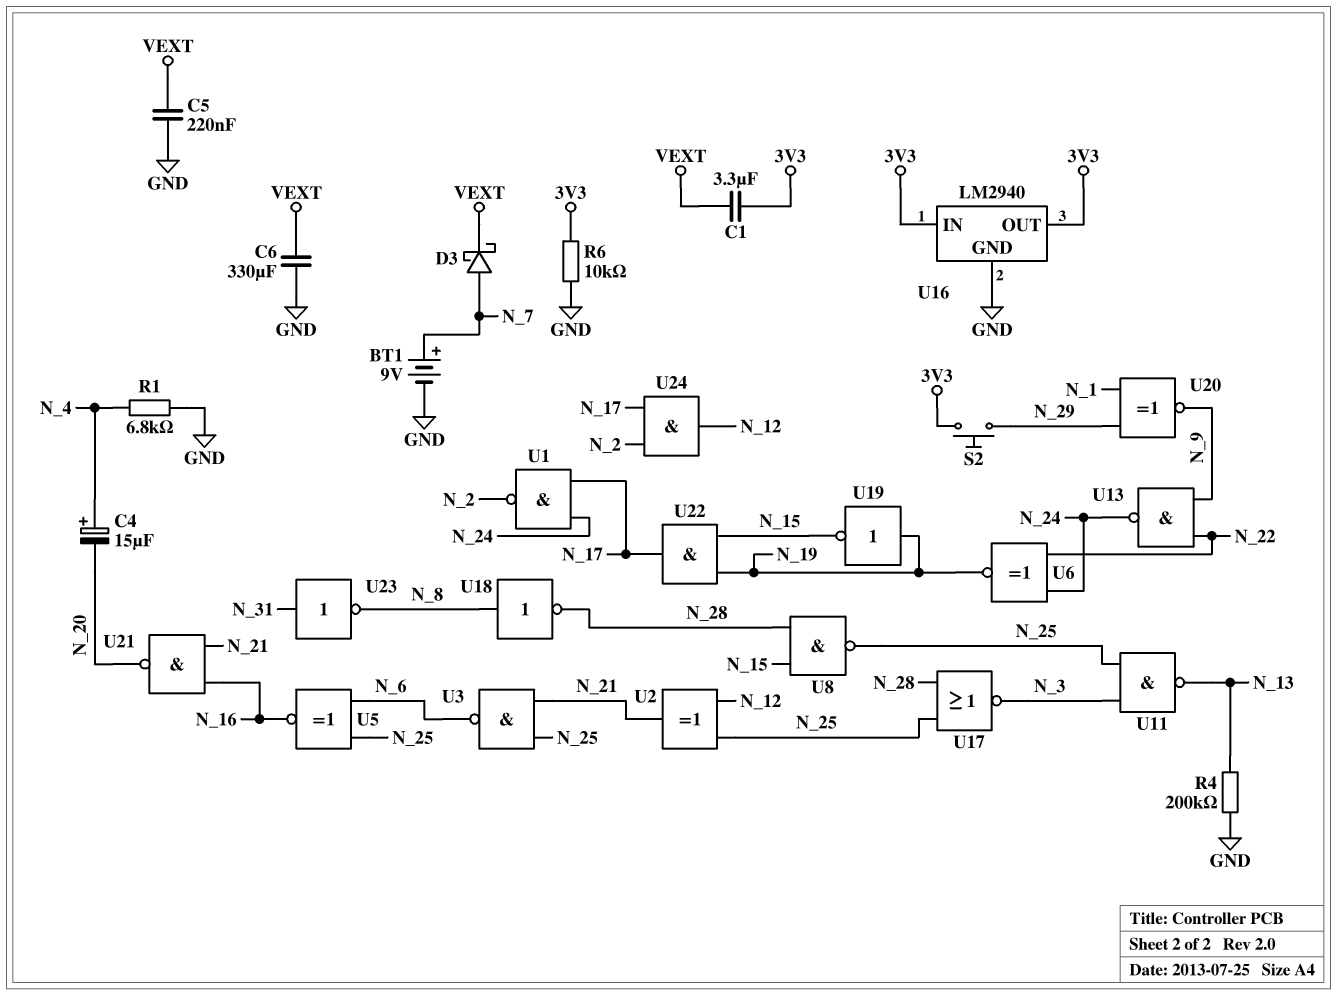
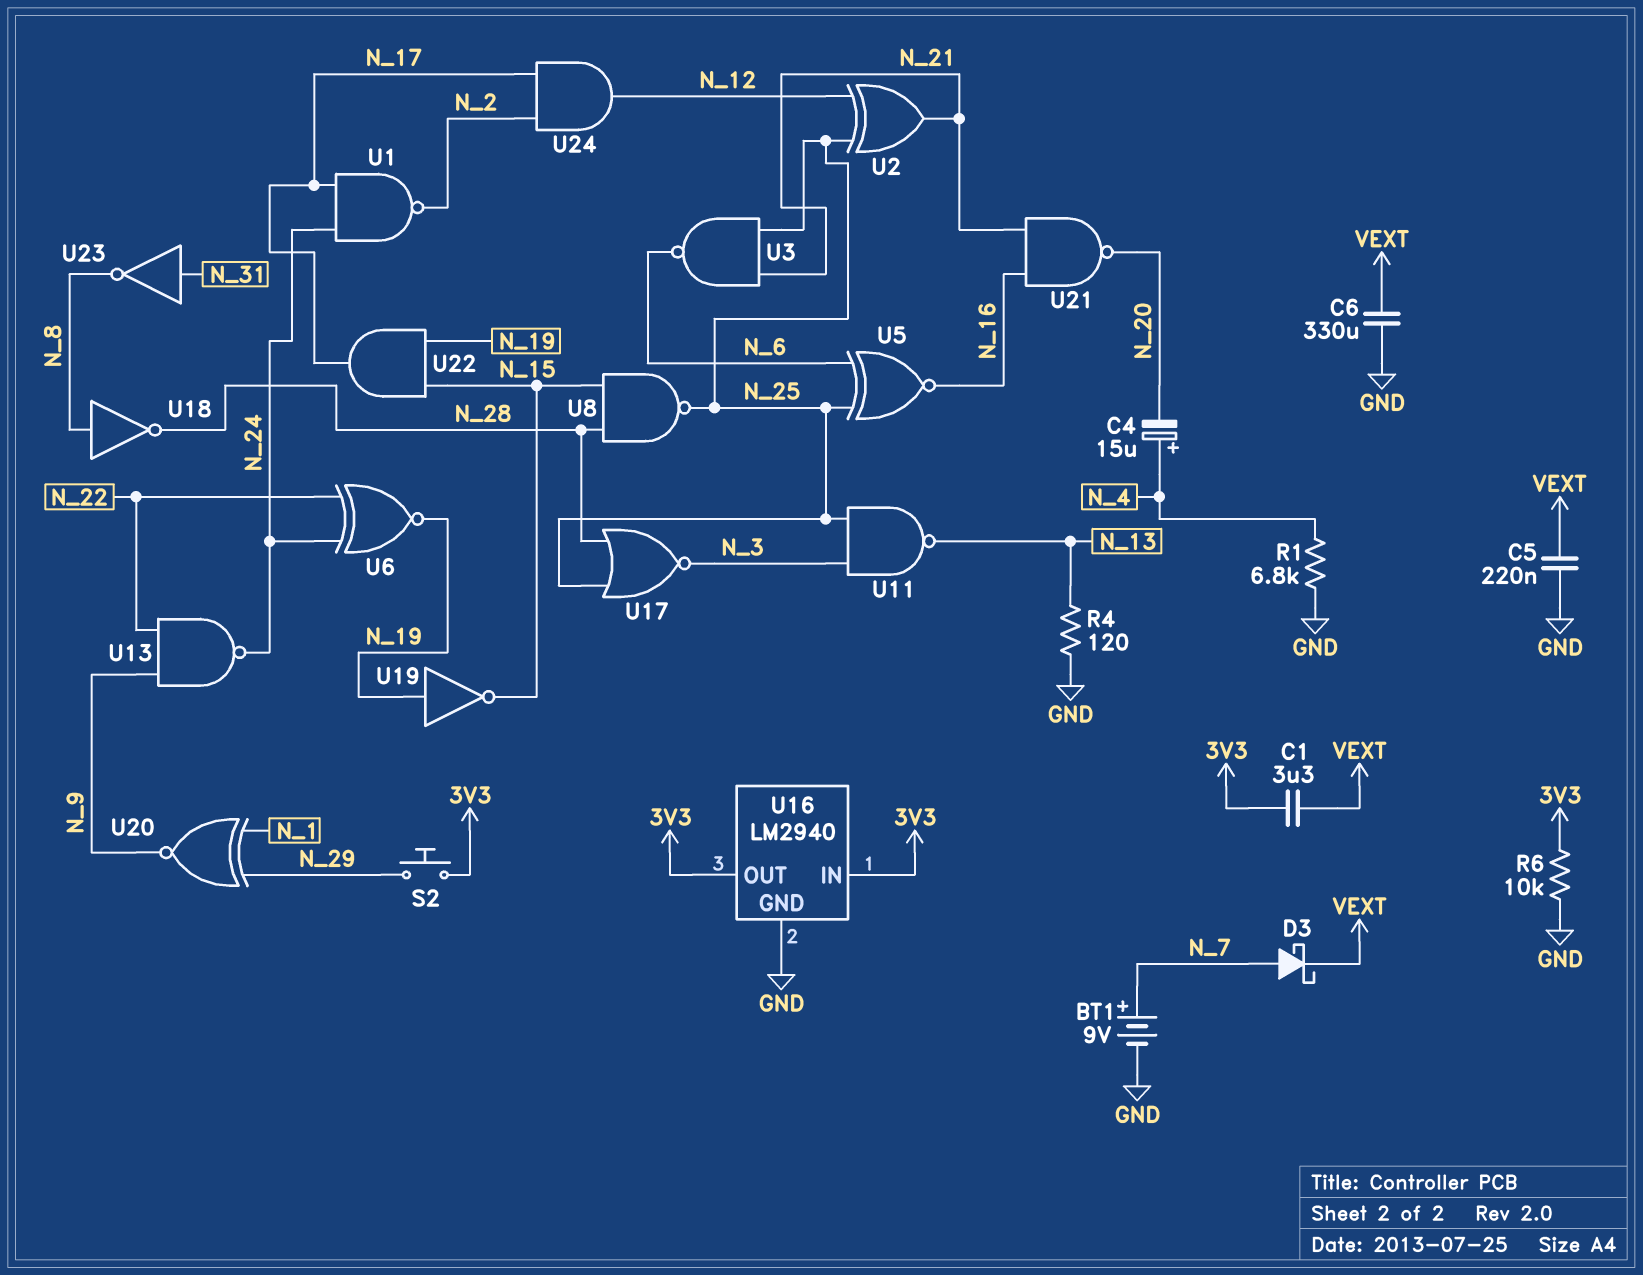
R4: 200k (GND, N_13) -> 120 (GND, N_13)

